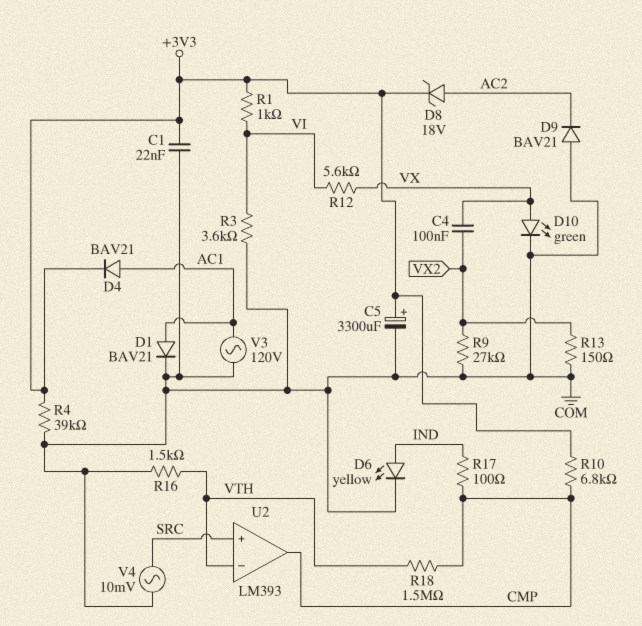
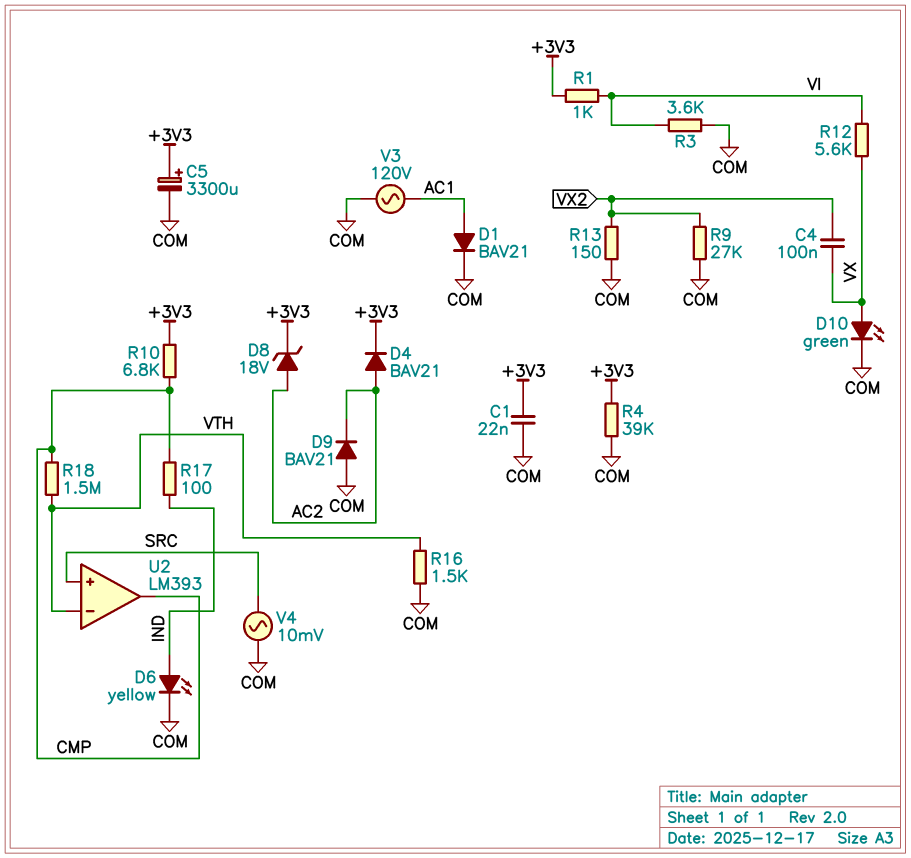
D4: diode BAV21 (A AC1, K +3V3) -> diode BAV21 (A AC2, K +3V3)

